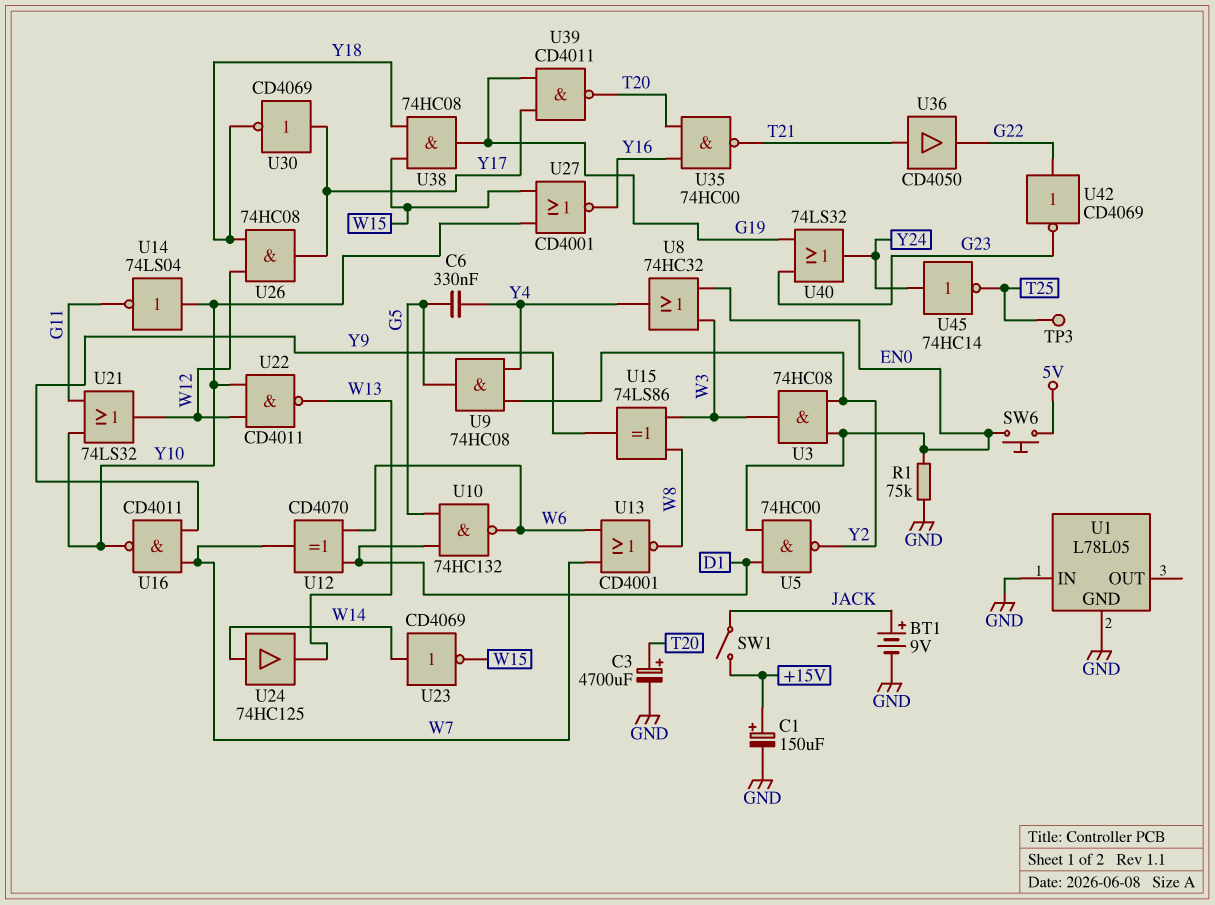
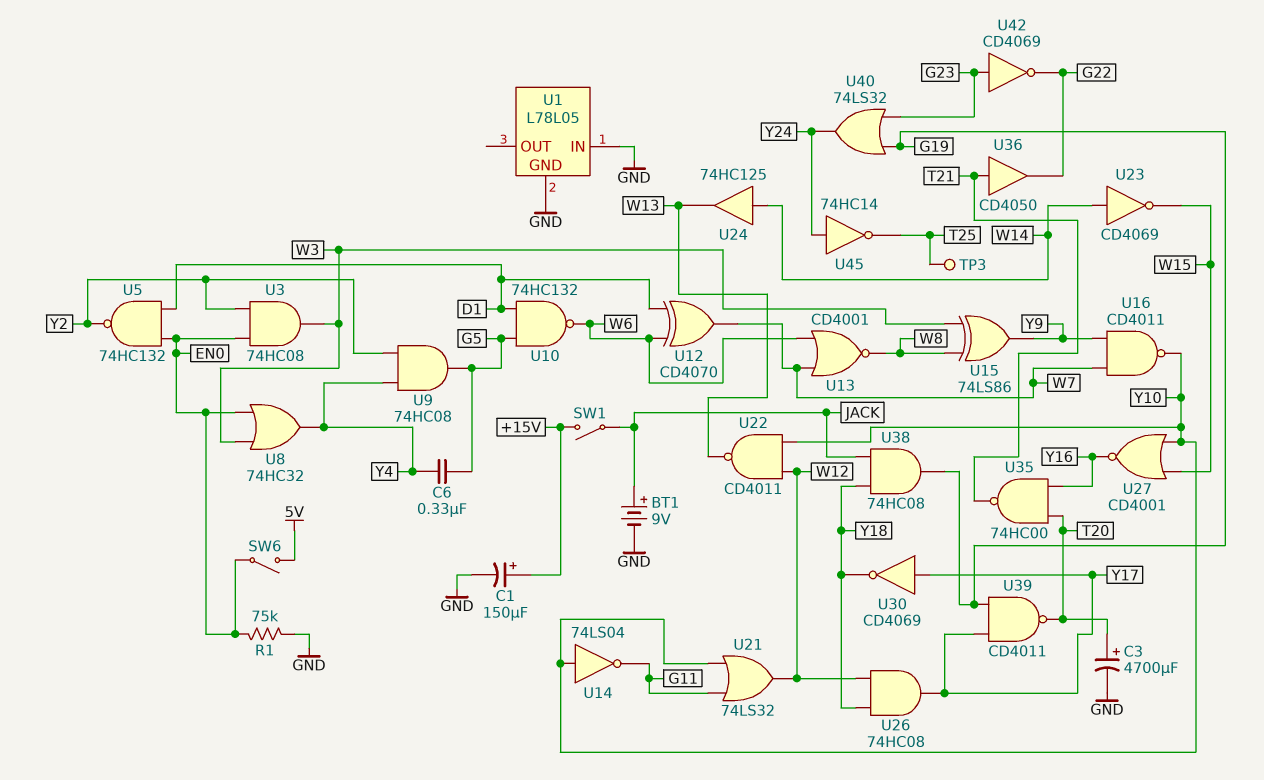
SW6: button (5V, EN0) -> switch (5V, EN0)
U5: NAND 74HC00 (in D1, in EN0, out Y2) -> NAND 74HC132 (in D1, in EN0, out Y2)
U38: AND 74HC08 (in W15, in Y18, out G19) -> AND 74HC08 (in JACK, in Y18, out G19)
U42: NOT CD4069 (in G22, out G23) -> NOT CD4069 (in G23, out G22)

